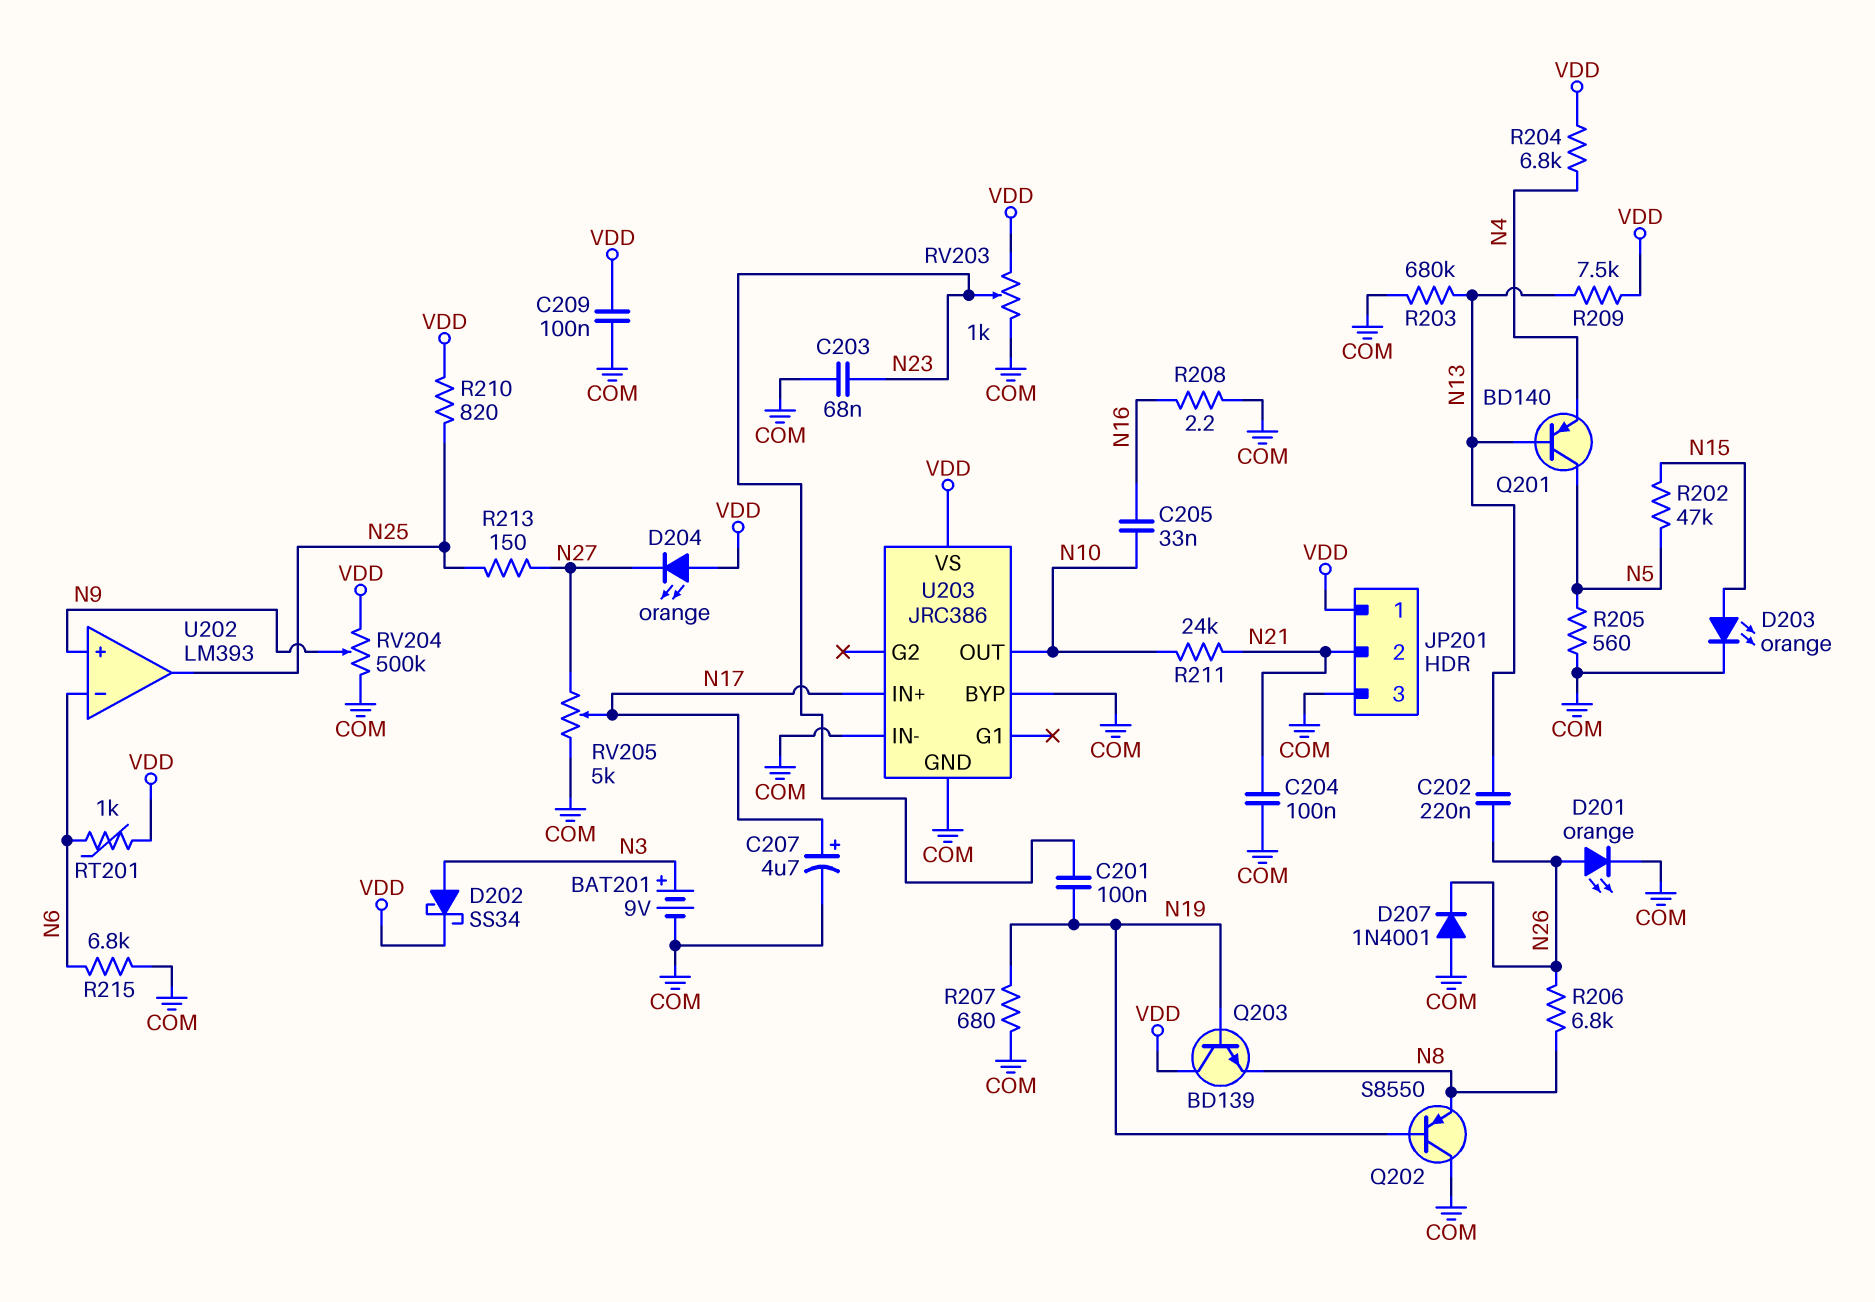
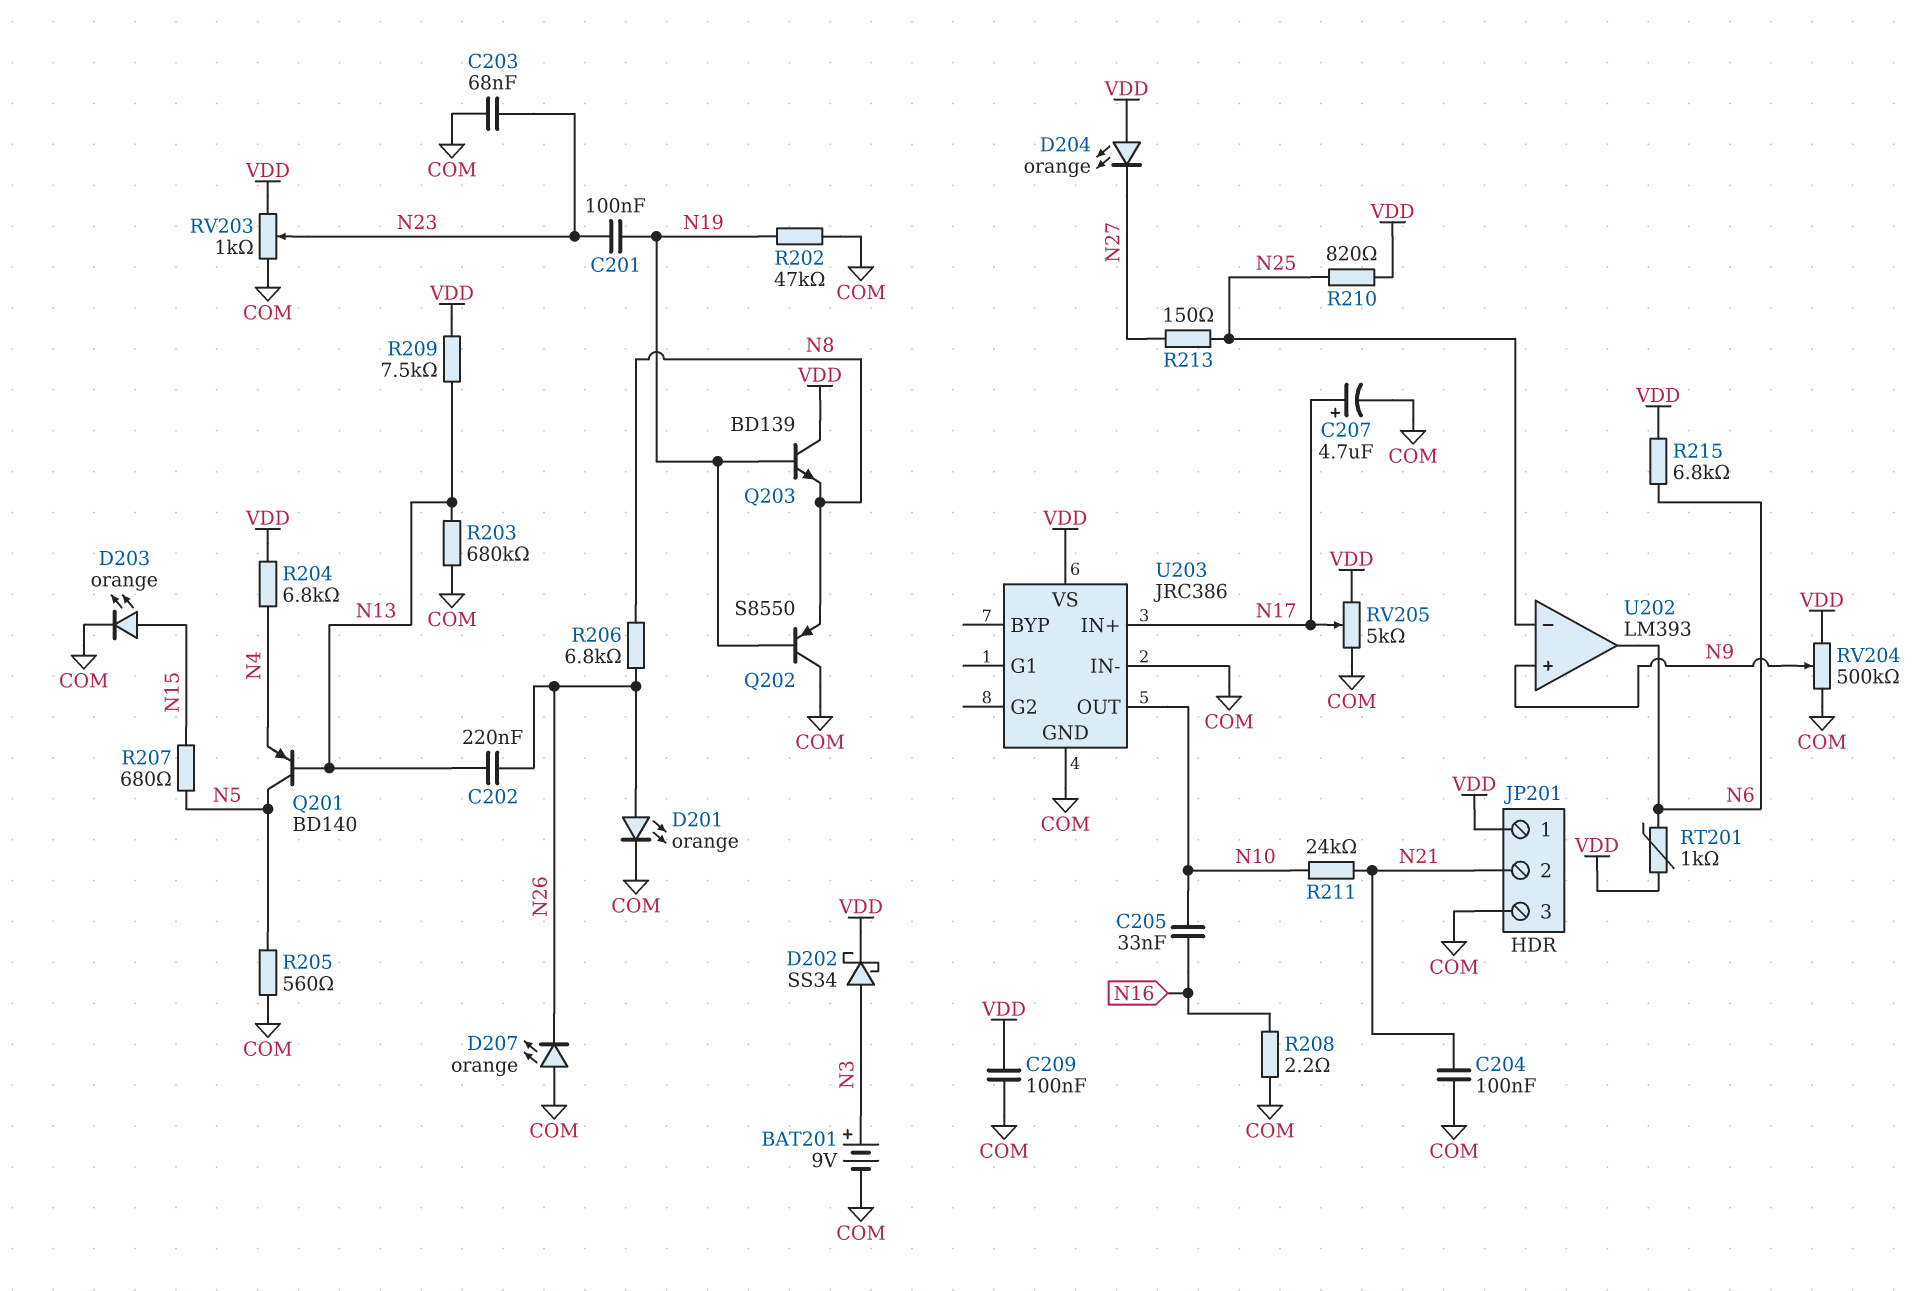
D207: diode 1N4001 (A COM, K N26) -> LED orange (A COM, K N26)
R202: 47k (N5, N15) -> 47k (COM, N19)
R207: 680 (COM, N19) -> 680 (N5, N15)
R215: 6.8k (COM, N6) -> 6.8k (N6, VDD)
RV205: 5k (COM, N27, wiper N17) -> 5k (COM, VDD, wiper N17)
U202 pin in-: N6 -> N25
U202 pin out: N25 -> N6
U203 pin BYP: COM -> none

